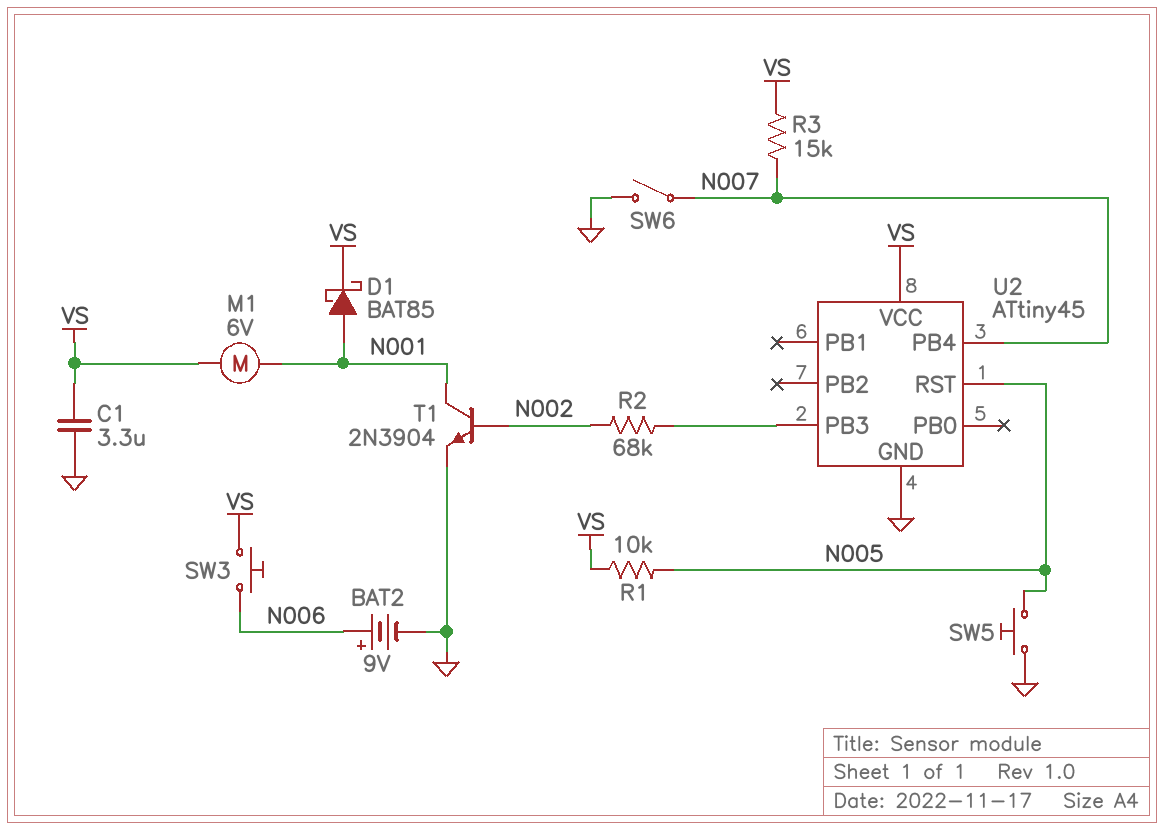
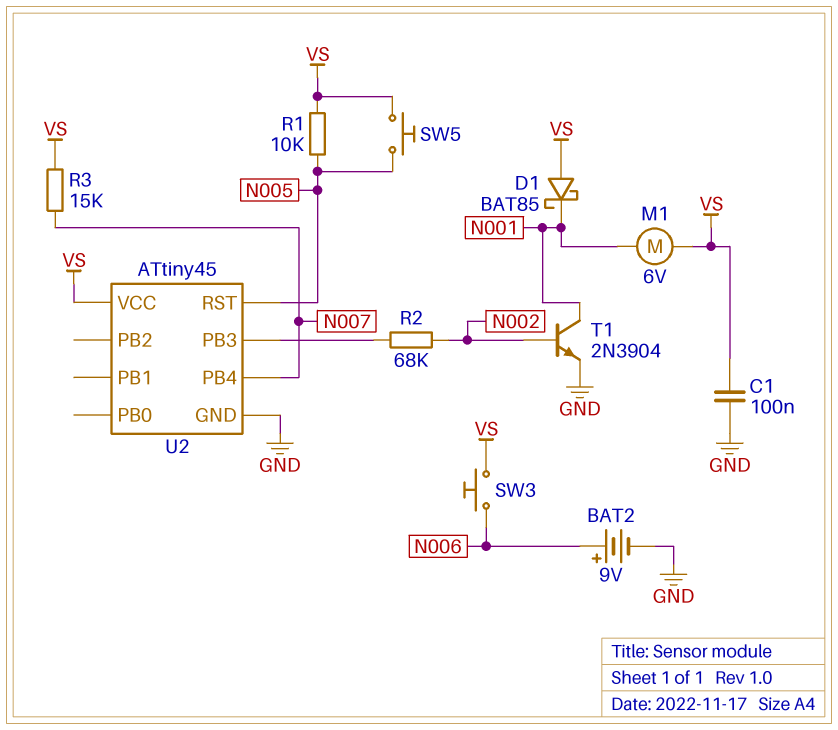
C1: 3.3uF (GND, VS) -> 100nF (GND, VS)
D1: schottky BAT85 (A N001, K VS) -> schottky BAT85 (A VS, K N001)
SW5: button (GND, N005) -> button (N005, VS)
SW6: switch (GND, N007) -> none

